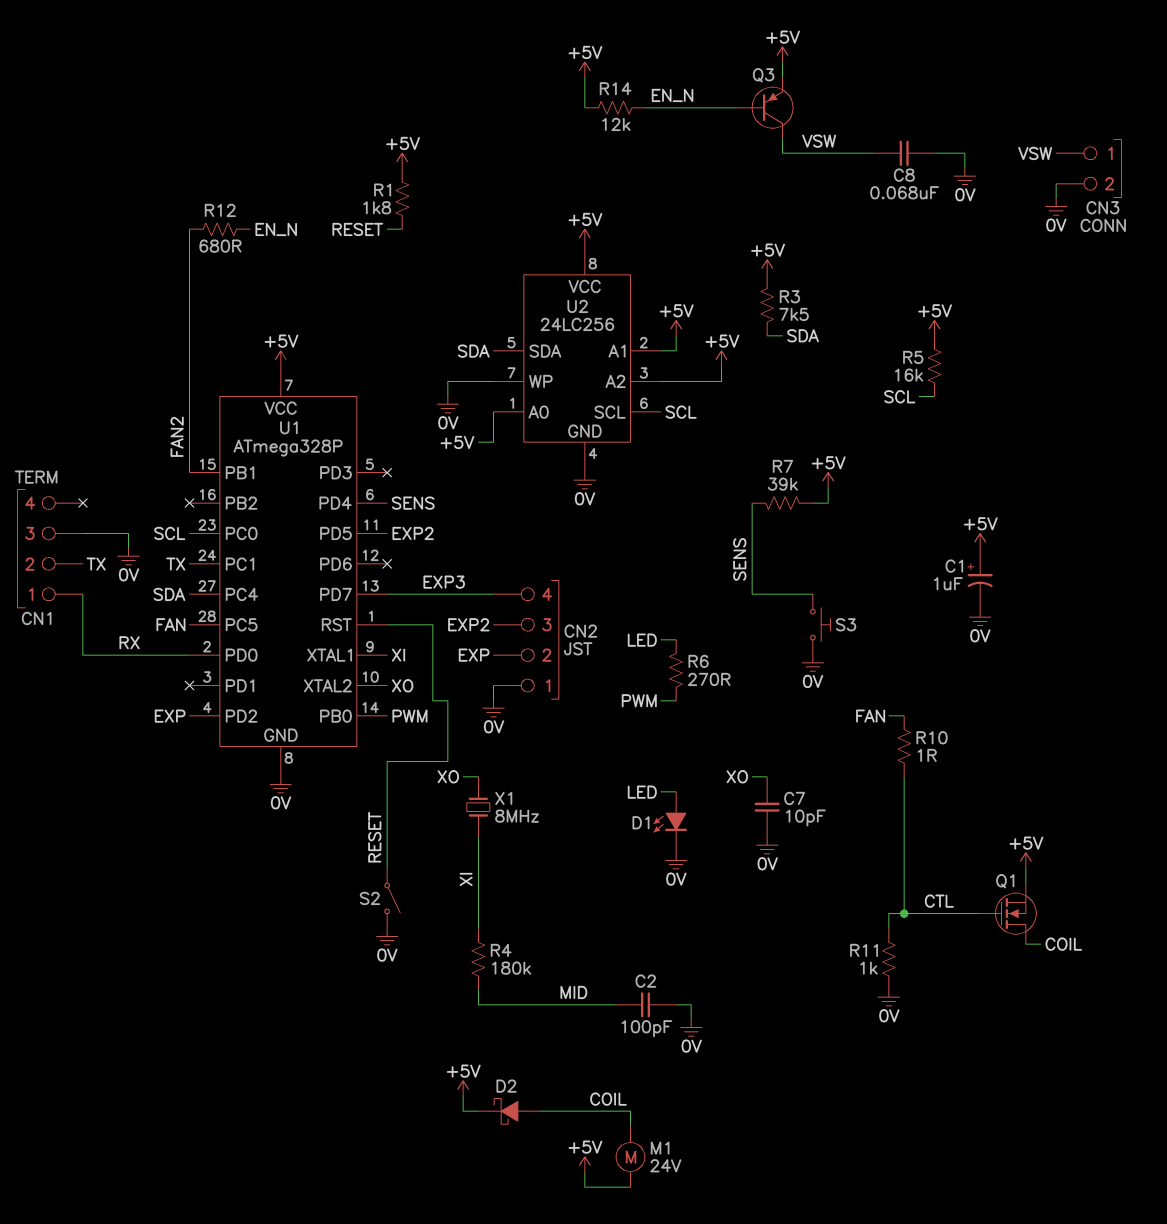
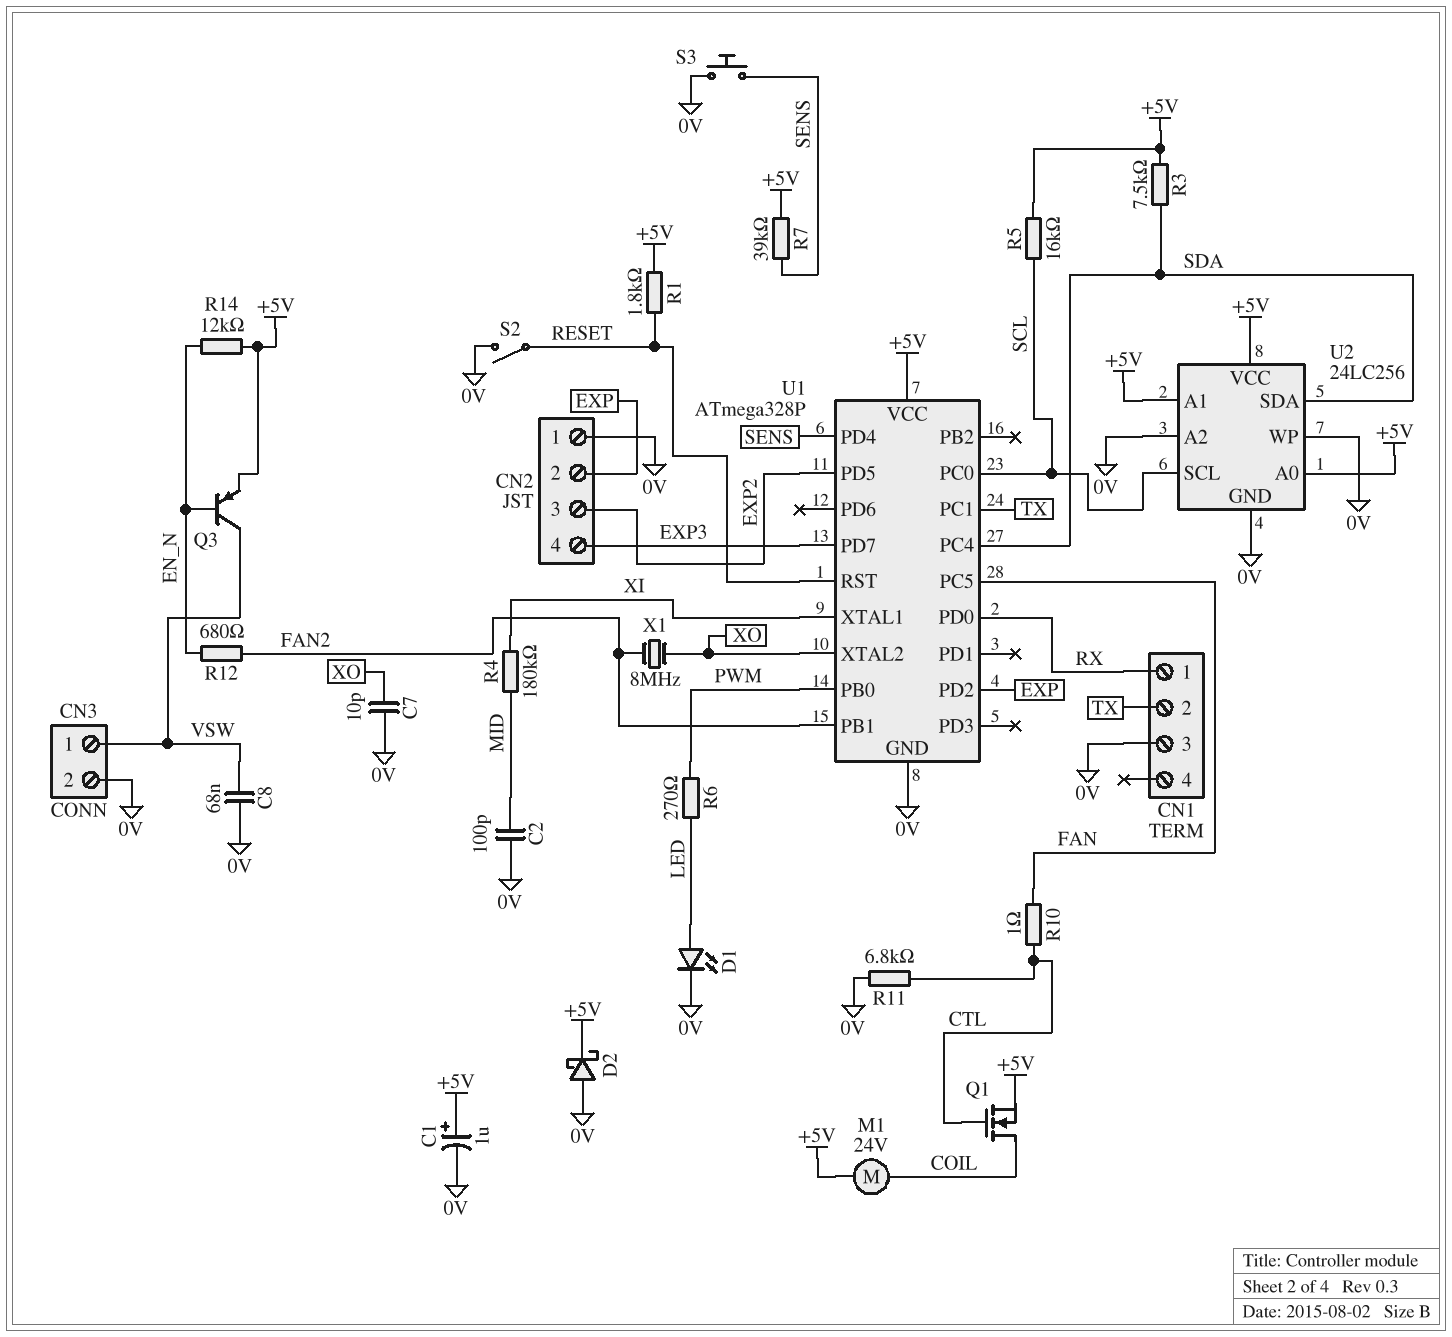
D2: schottky (A COIL, K +5V) -> schottky (A 0V, K +5V)
R11: 1k (0V, CTL) -> 6.8k (0V, CTL)
U2 pin A2: +5V -> 0V
X1: 8MHz (XI, XO) -> 8MHz (FAN2, XO)

